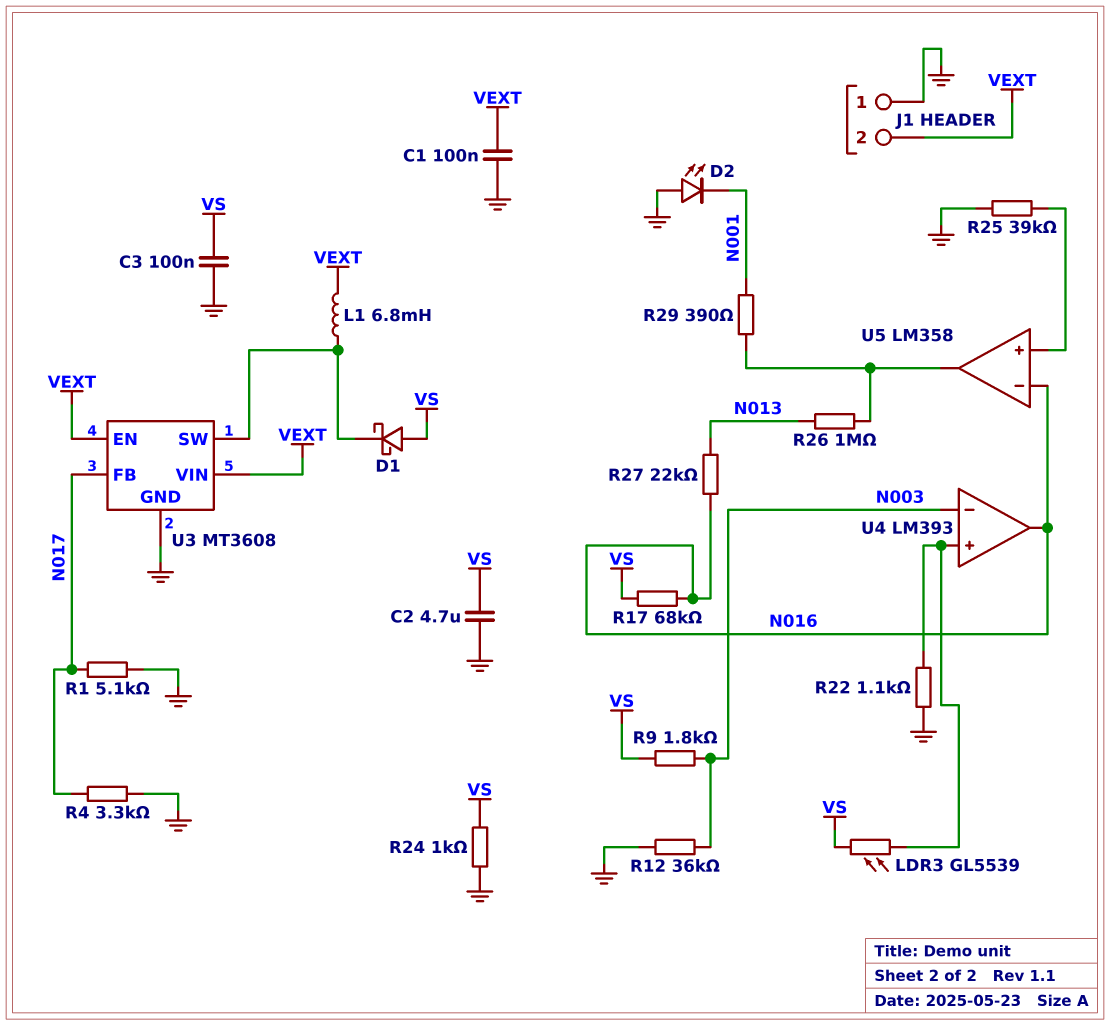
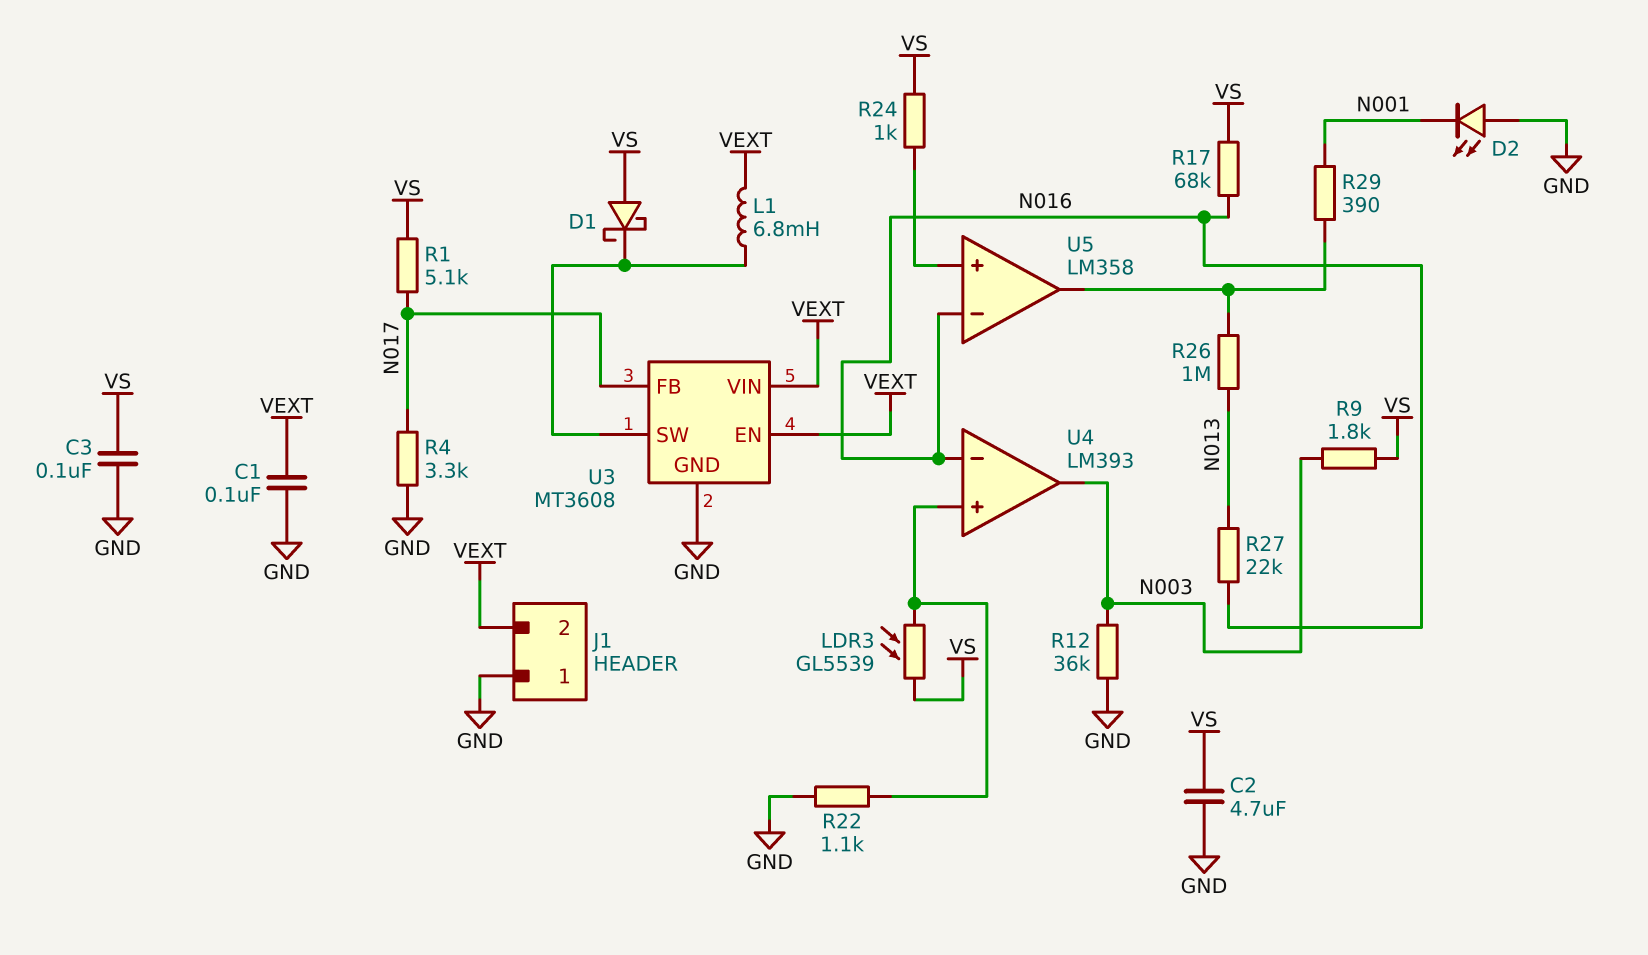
R1: 5.1k (GND, N017) -> 5.1k (N017, VS)
R24: 1k (GND, VS) -> 1k (U5/in+, VS)
R25: 39k (GND, U5/in+) -> none
U4 pin in-: N003 -> N016
U4 pin out: N016 -> N003

